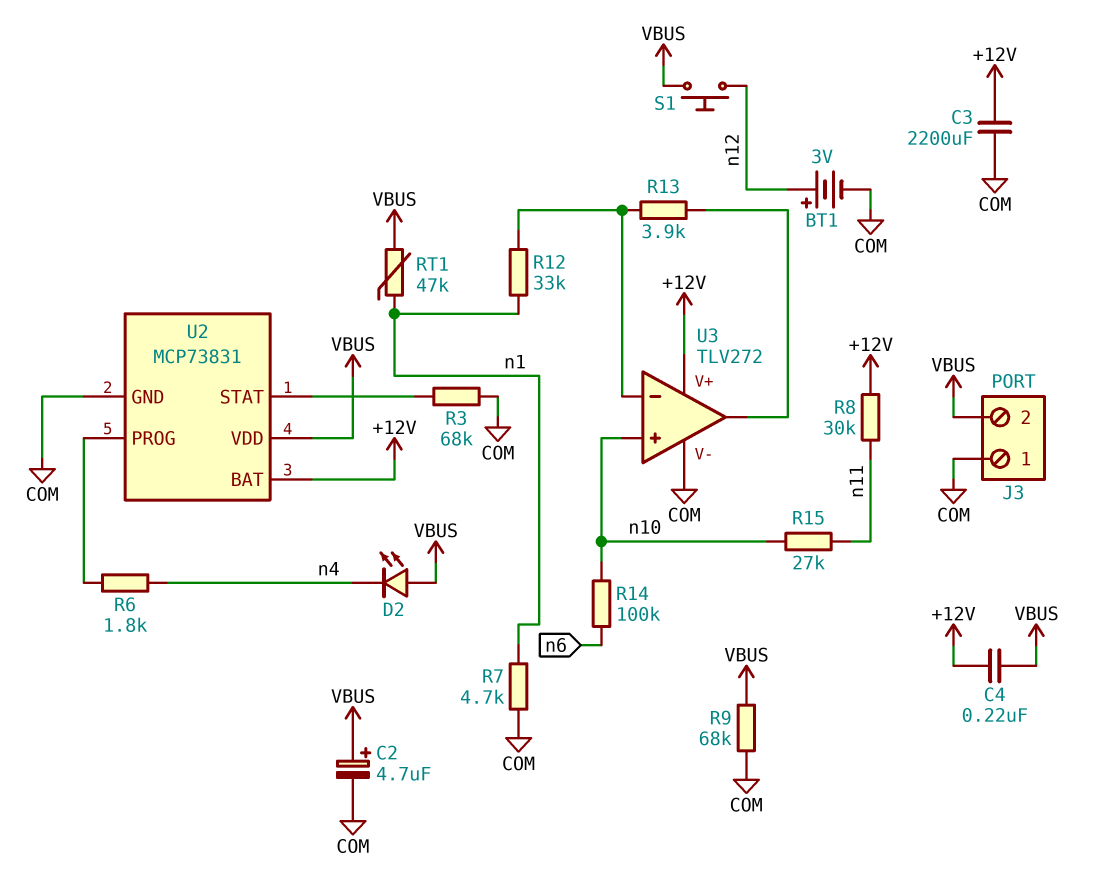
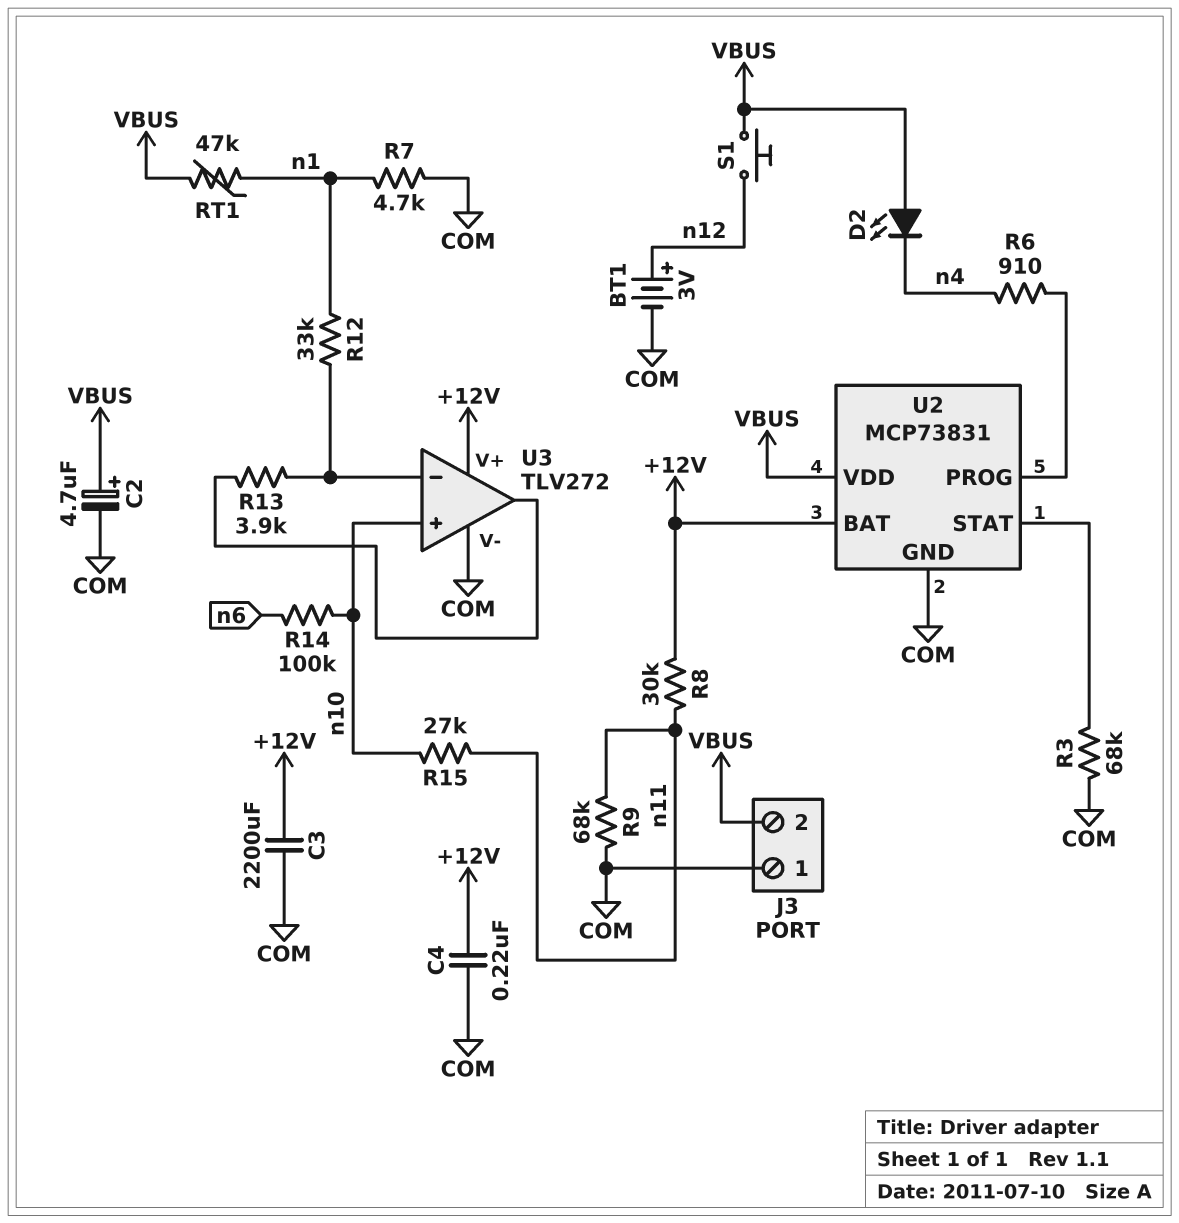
C4: 220nF (+12V, VBUS) -> 220nF (+12V, COM)
R6: 1.8k (U2/PROG, n4) -> 910 (U2/PROG, n4)
R9: 68k (COM, VBUS) -> 68k (COM, n11)

